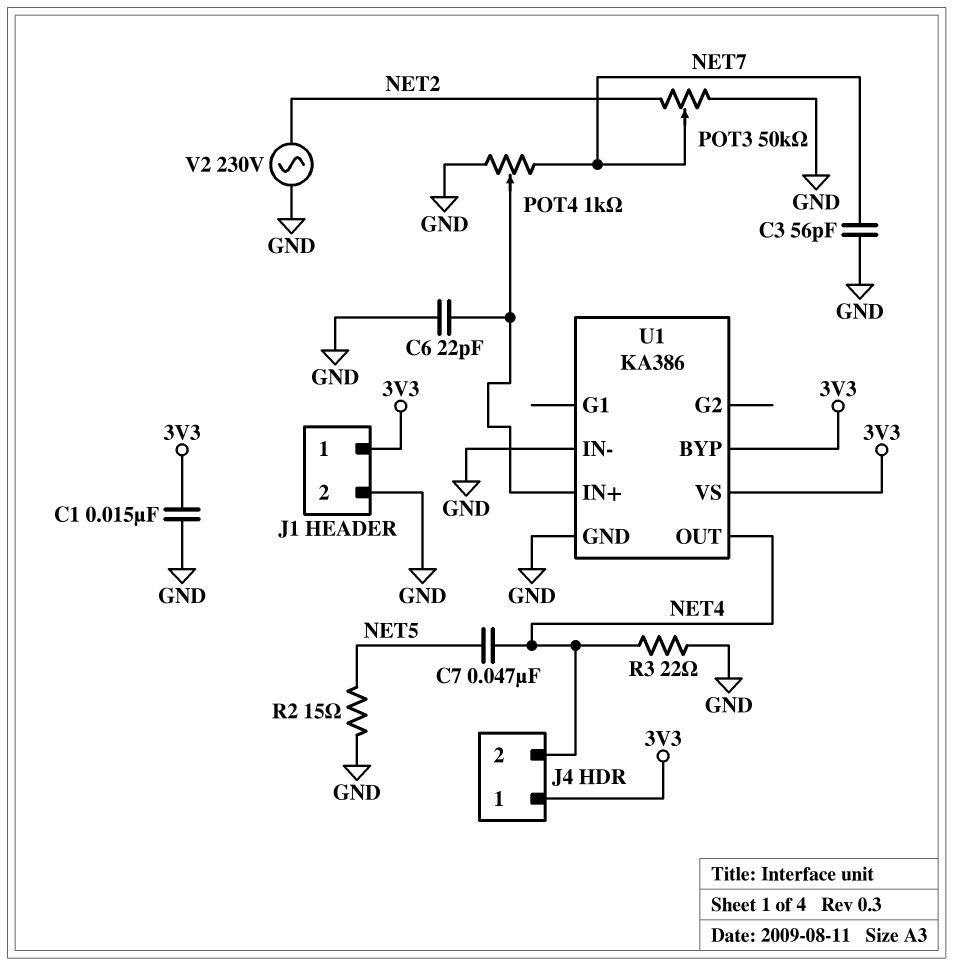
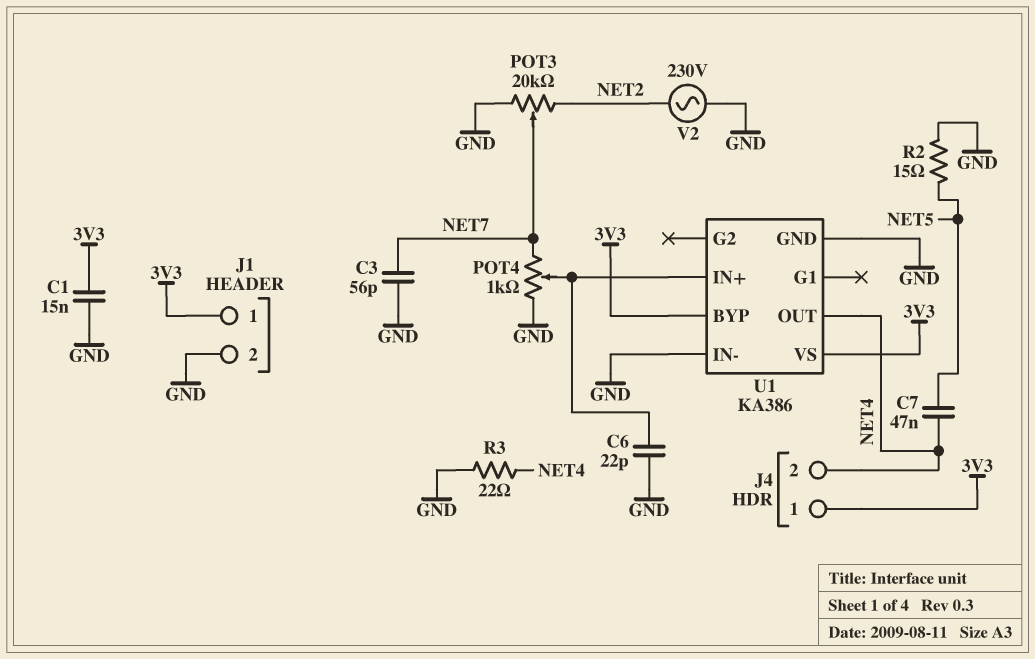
POT3: 50k (GND, NET2, wiper NET7) -> 20k (GND, NET2, wiper NET7)

